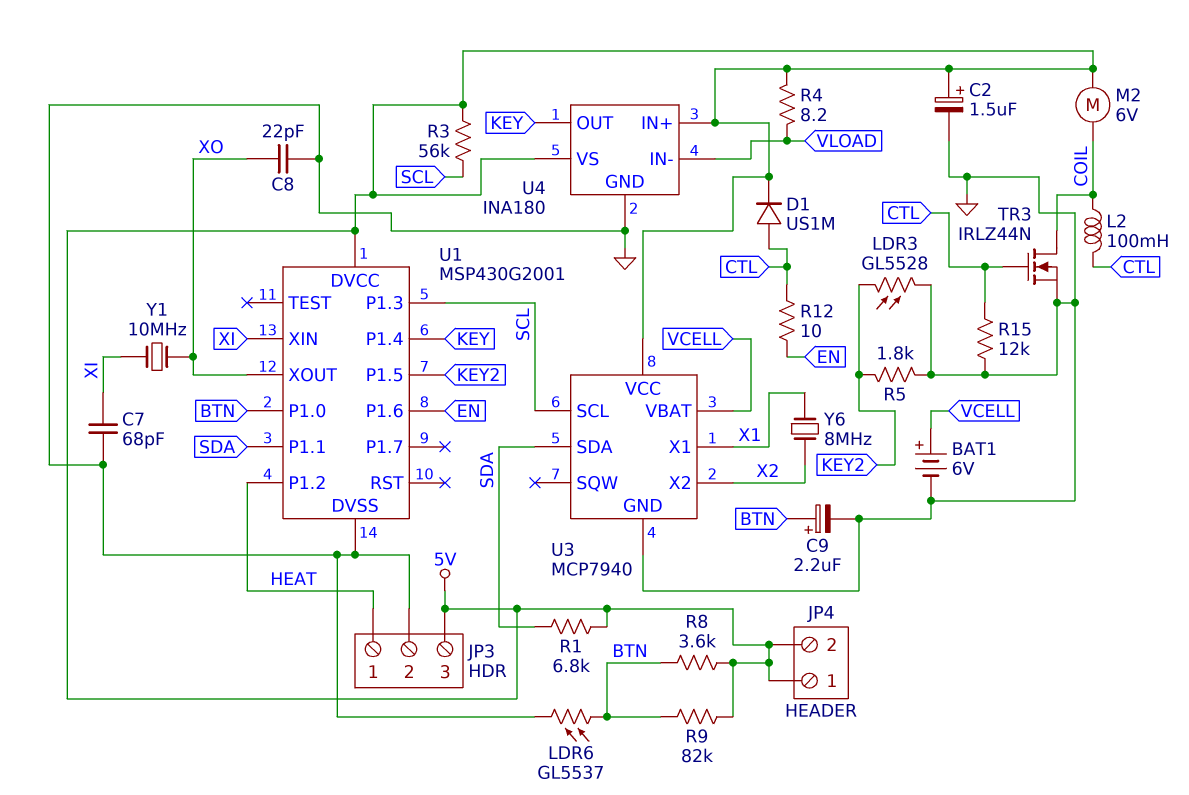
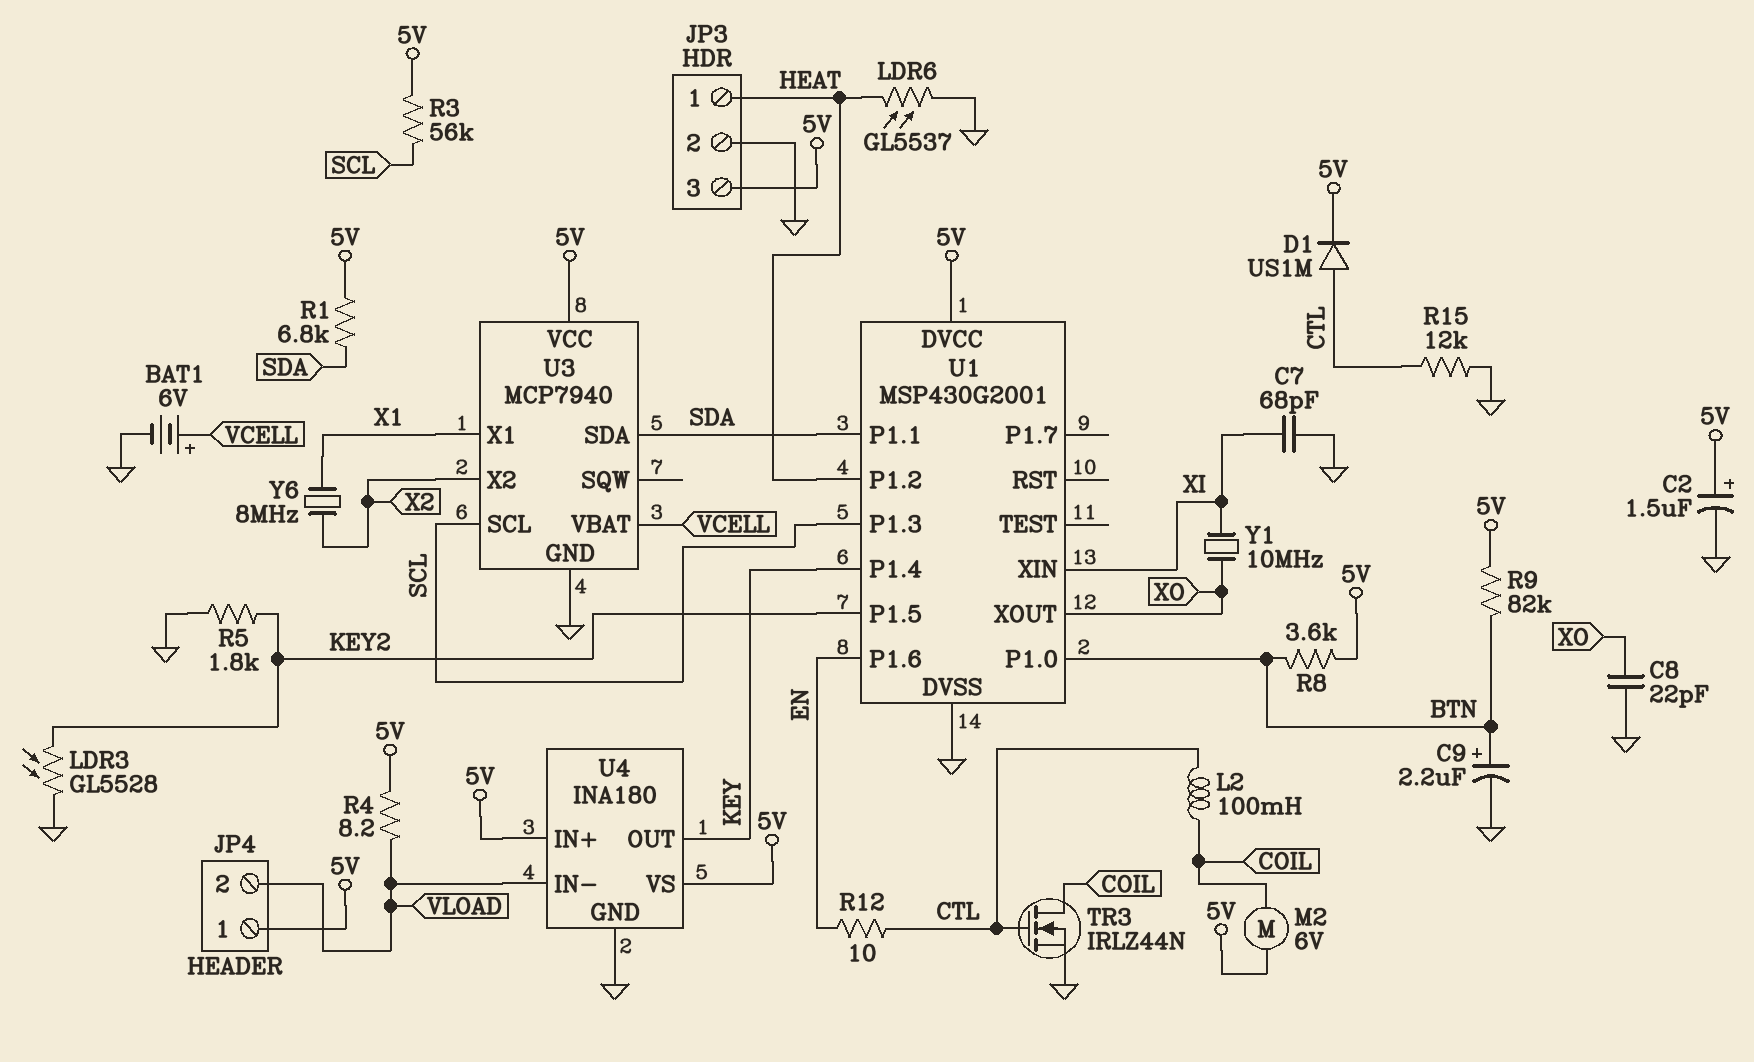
JP4 pin 2: 5V -> VLOAD
LDR6: GL5537 (BTN, GND) -> GL5537 (GND, HEAT)

